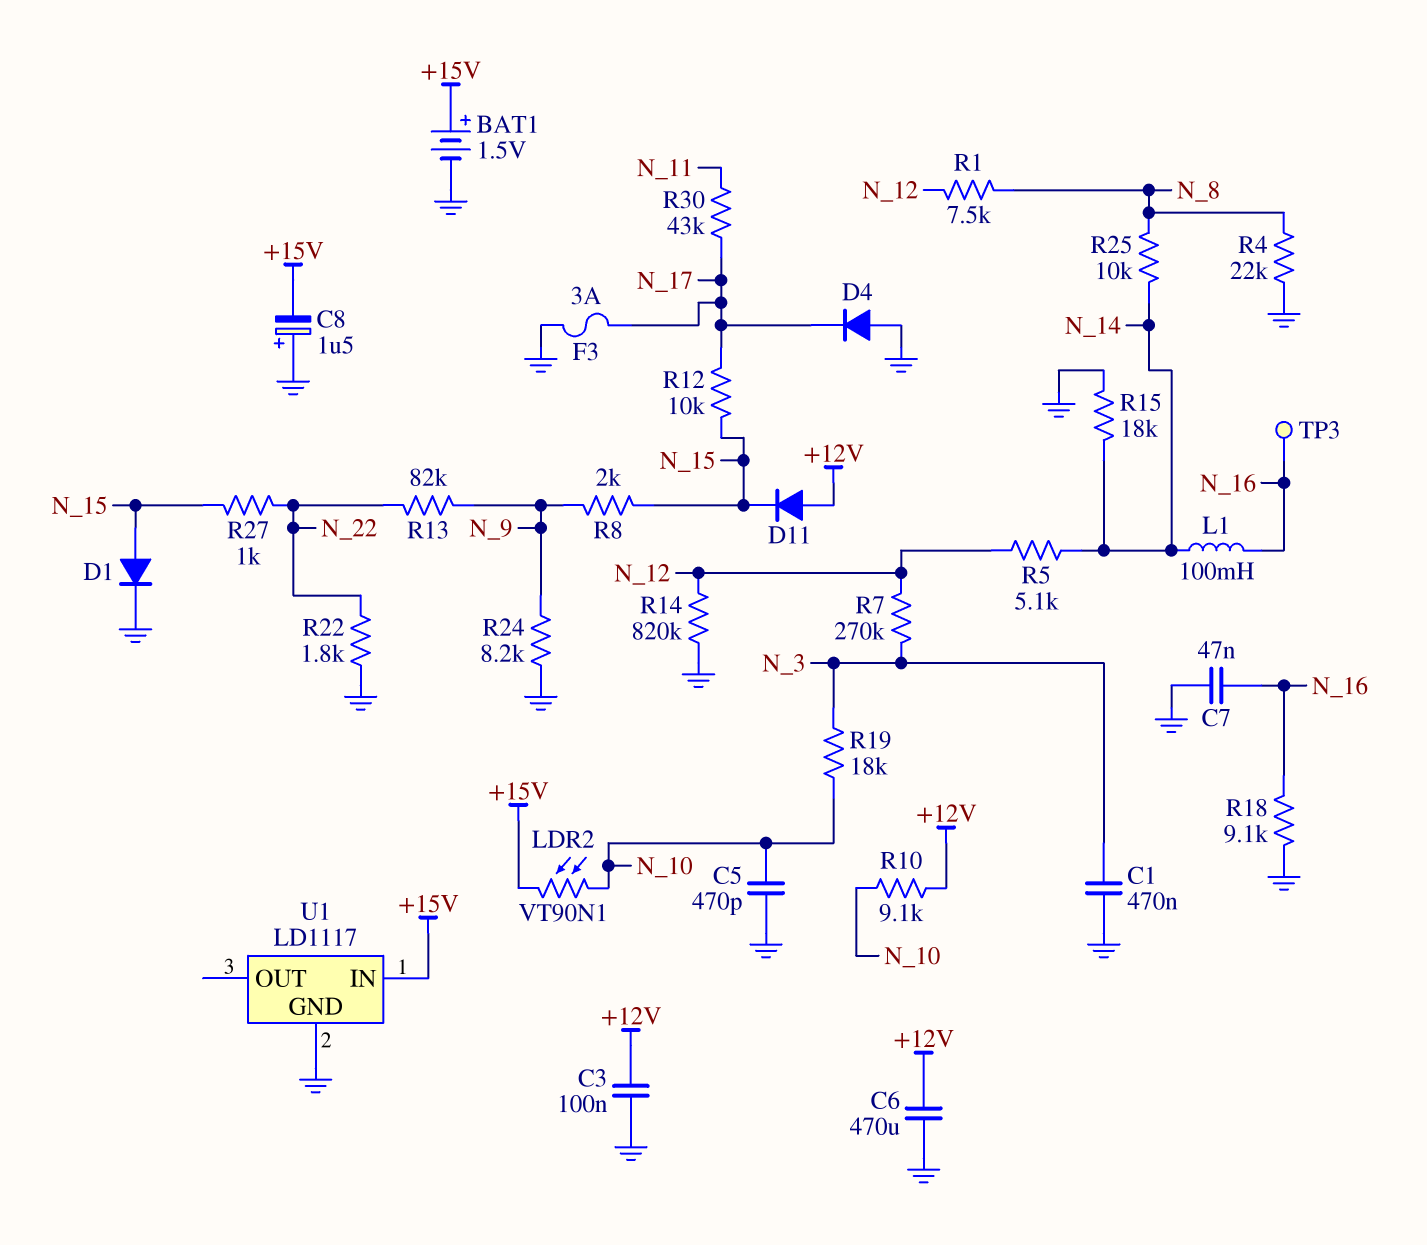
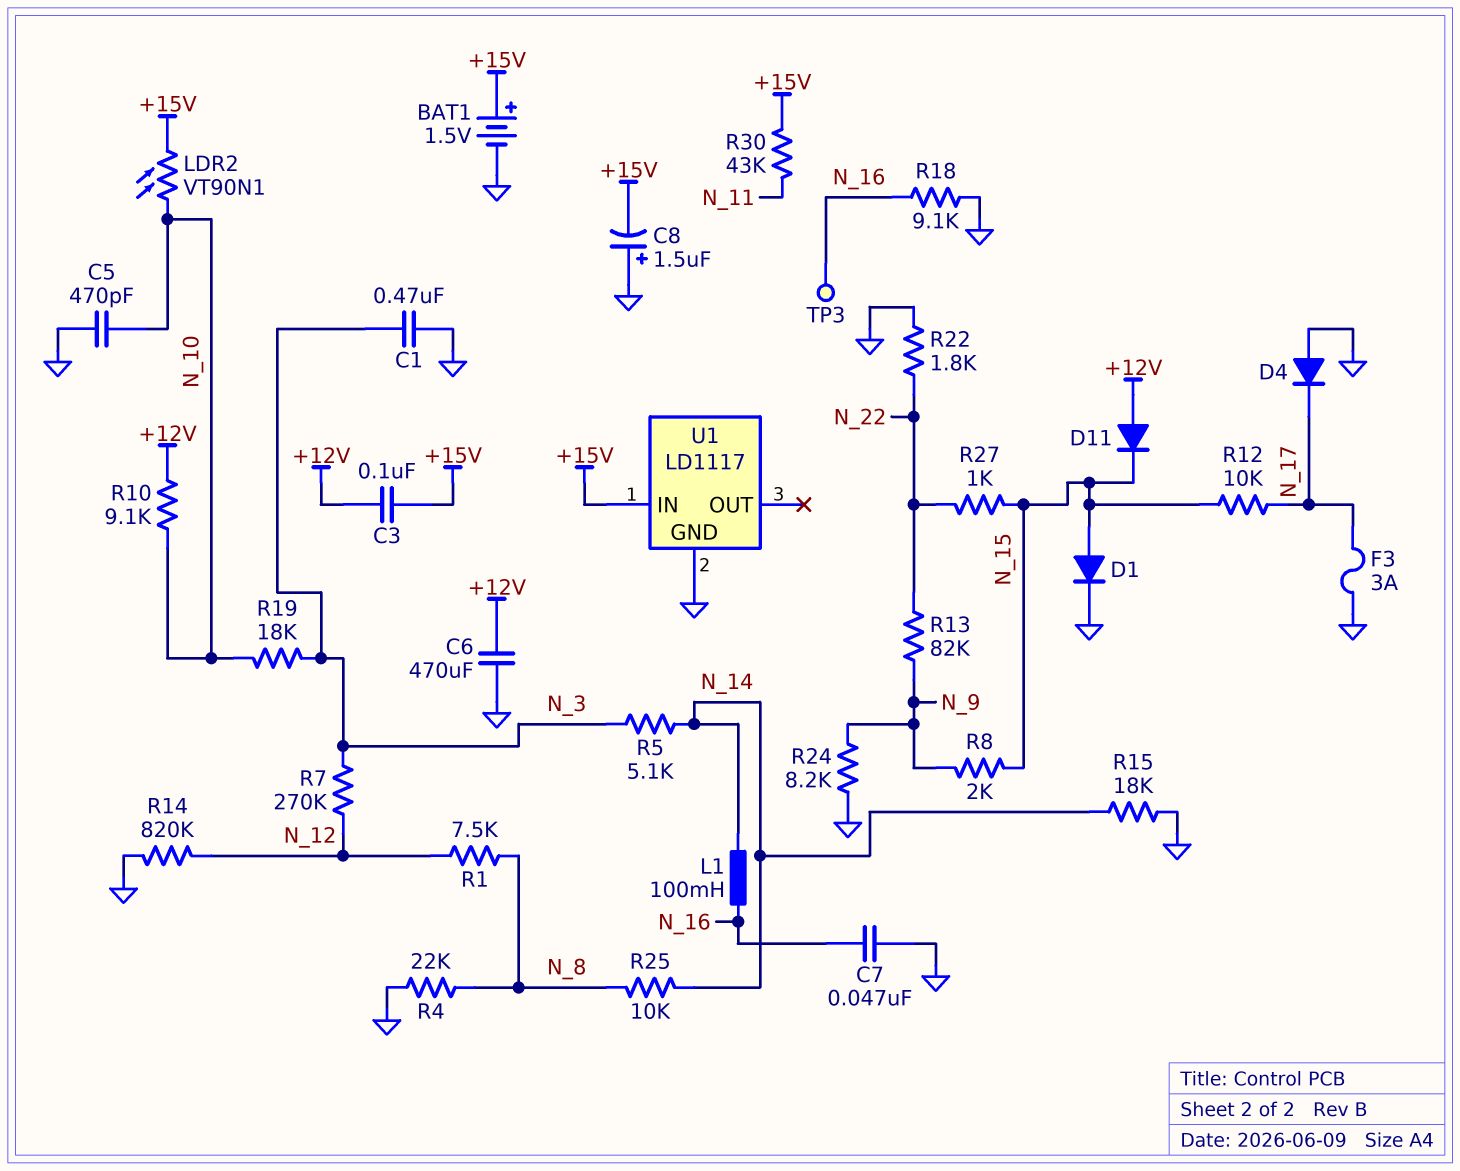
C3: 100nF (+12V, GND) -> 100nF (+12V, +15V)
R5: 5.1k (N_12, N_14) -> 5.1k (N_3, N_14)
R30: 43k (N_11, N_17) -> 43k (+15V, N_11)

